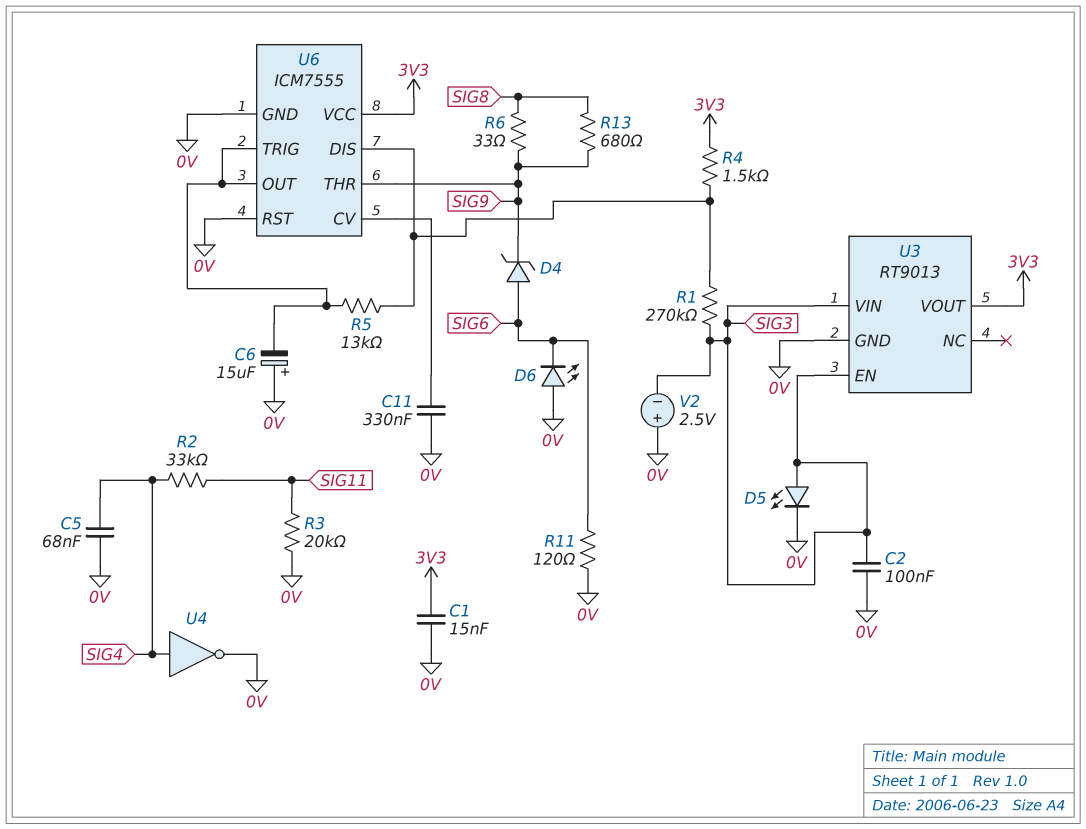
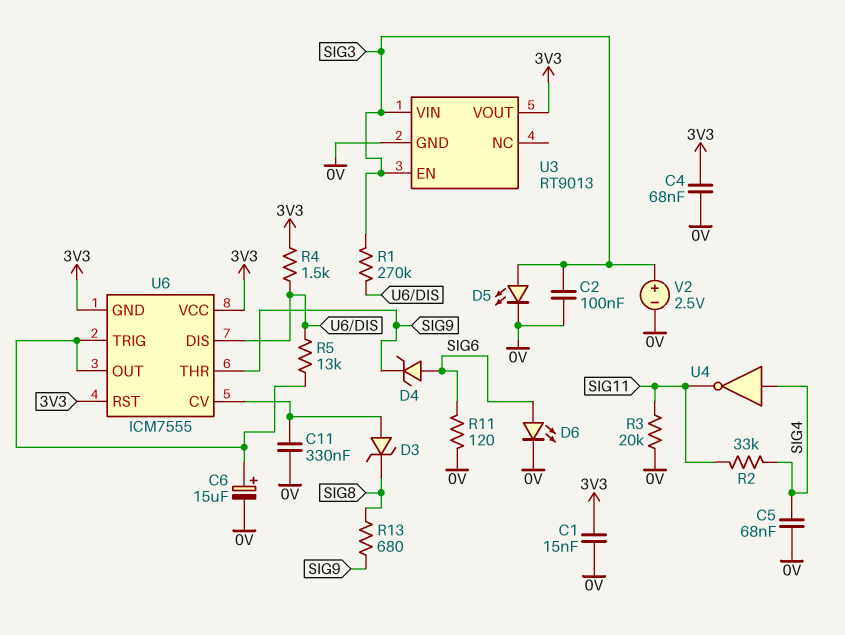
C4: none -> 68nF (0V, 3V3)
C6: 15uF (plus 0V, minus U6/OUT) -> 15uF (plus U6/OUT, minus 0V)
D3: none -> zener (A U6/CV, K SIG8)
D6: LED (A 0V, K SIG6) -> LED (A SIG6, K 0V)
R6: 33 (SIG8, SIG9) -> none
U4: NOT (in SIG4, out 0V) -> NOT (in SIG4, out SIG11)
U6 pin GND: 0V -> 3V3
U6 pin RST: 0V -> 3V3
V2: 2.5V (plus 0V, minus SIG3) -> 2.5V (plus SIG3, minus 0V)

